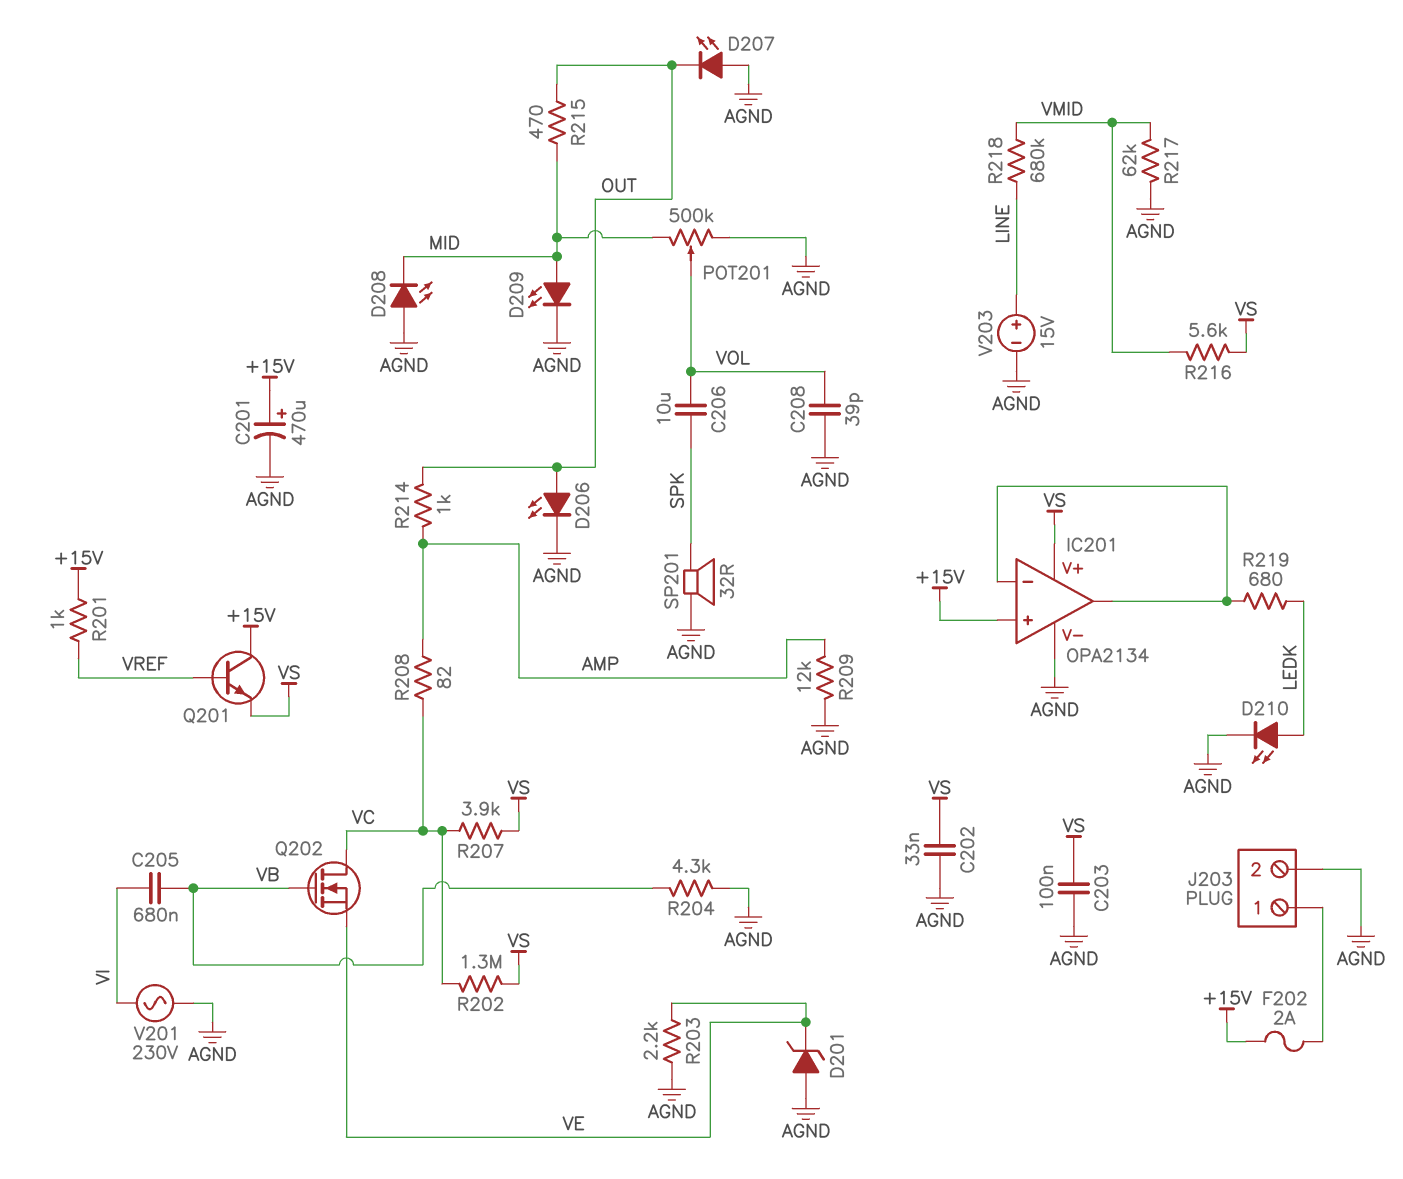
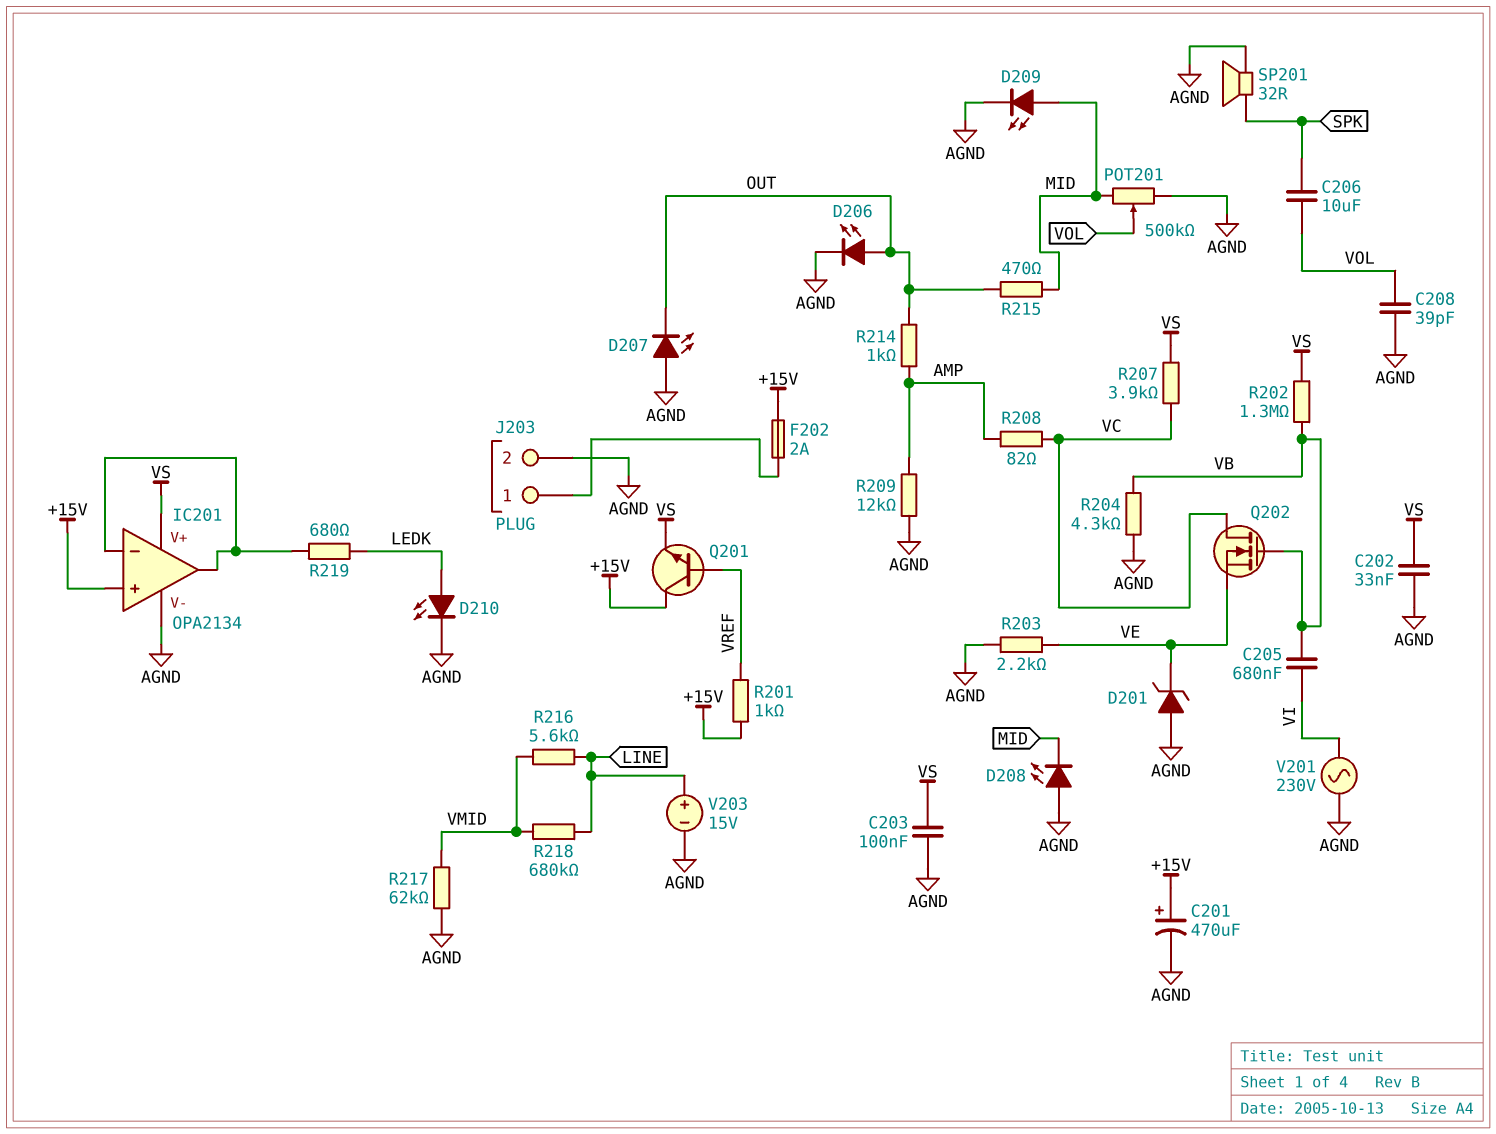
R202: 1.3M (VC, VS) -> 1.3M (VB, VS)
R216: 5.6k (VMID, VS) -> 5.6k (LINE, VMID)

